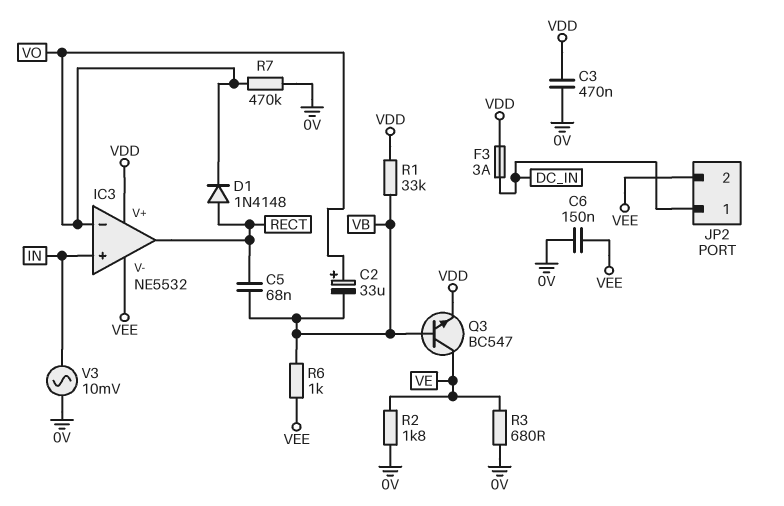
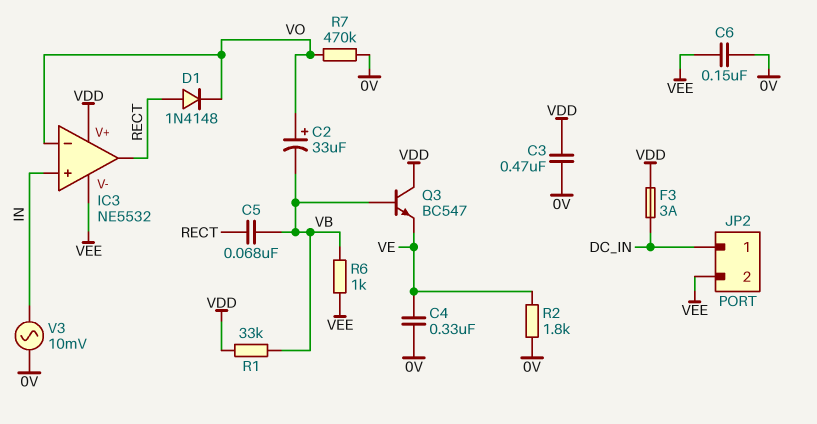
C4: none -> 330nF (0V, VE)
Q3: NPN BC547 (B VB, C VE, E VDD) -> NPN BC547 (B VB, C VDD, E VE)
R3: 680 (0V, VE) -> none

